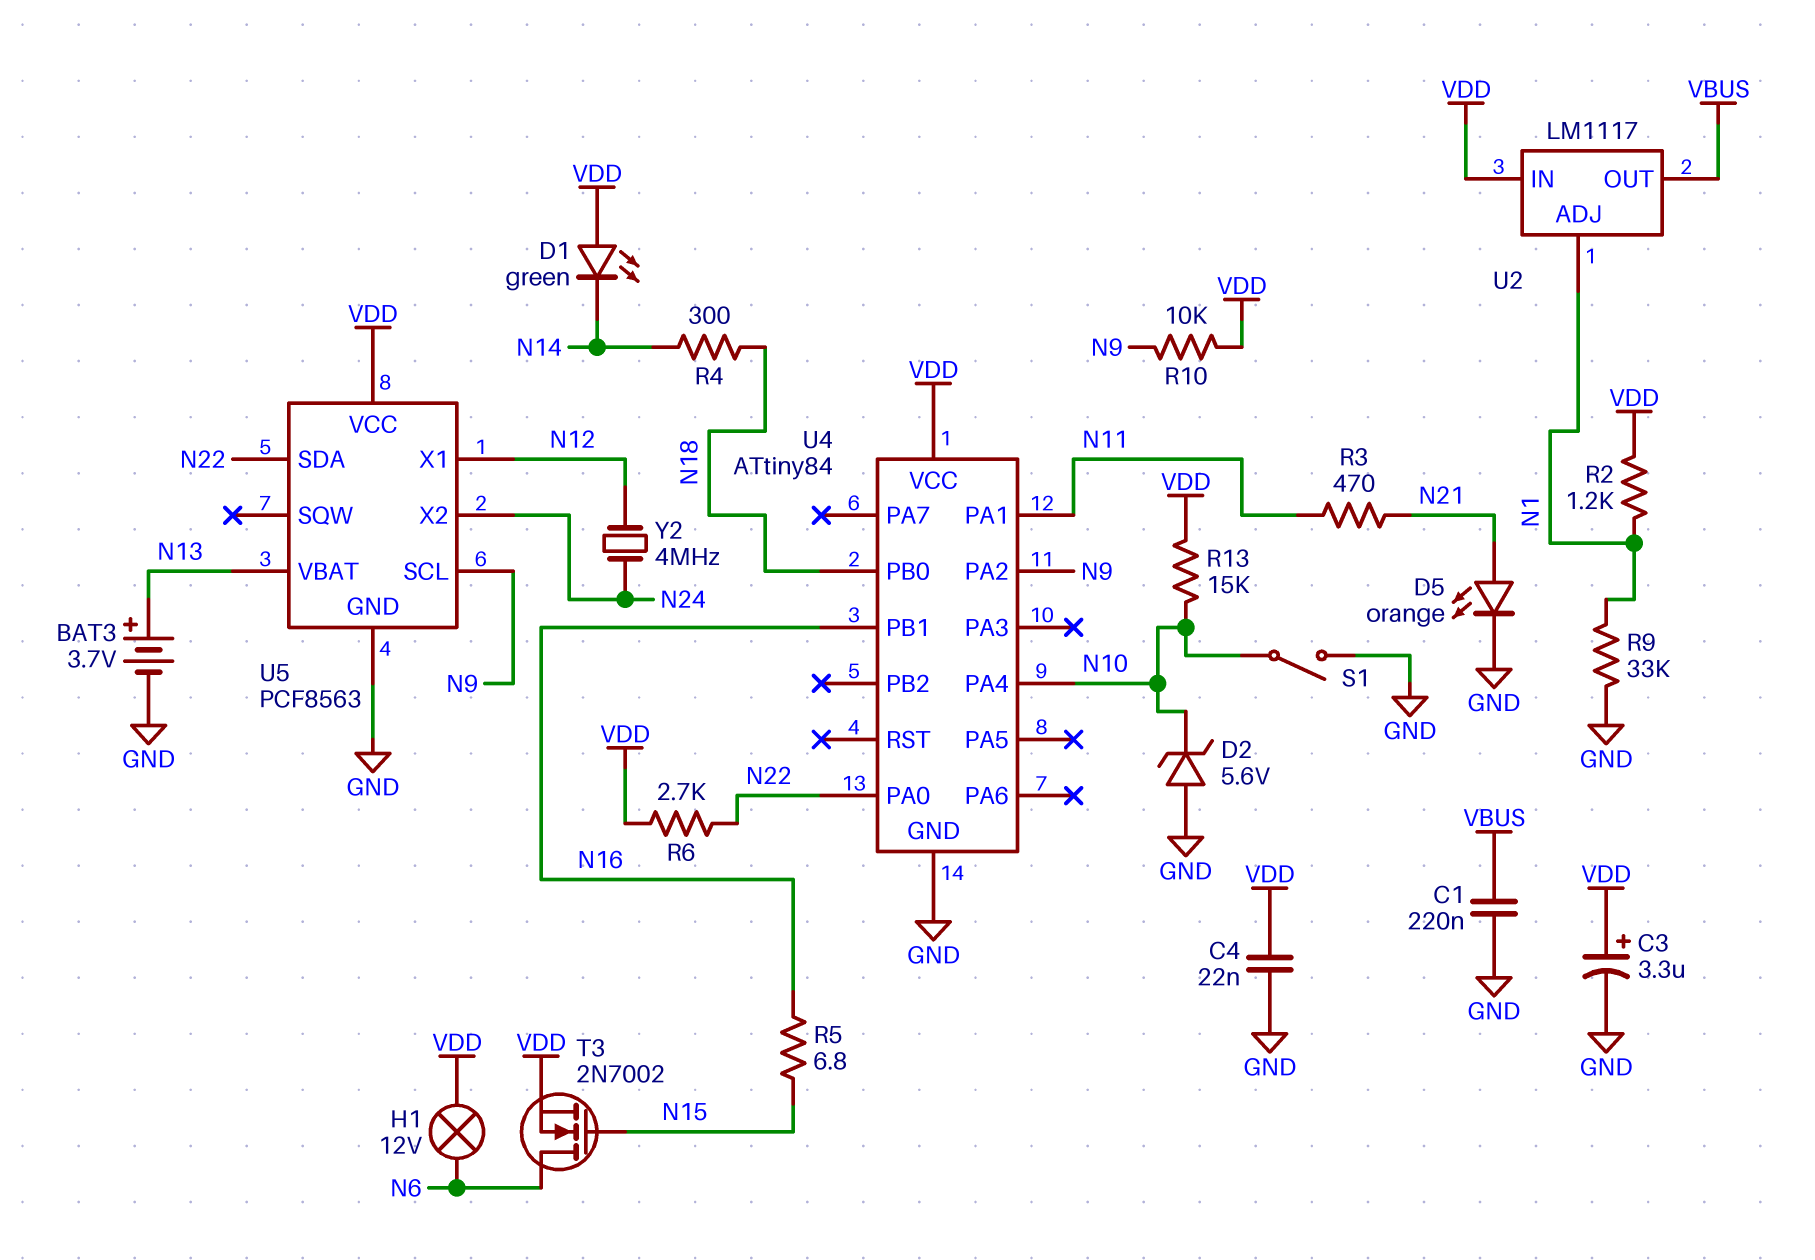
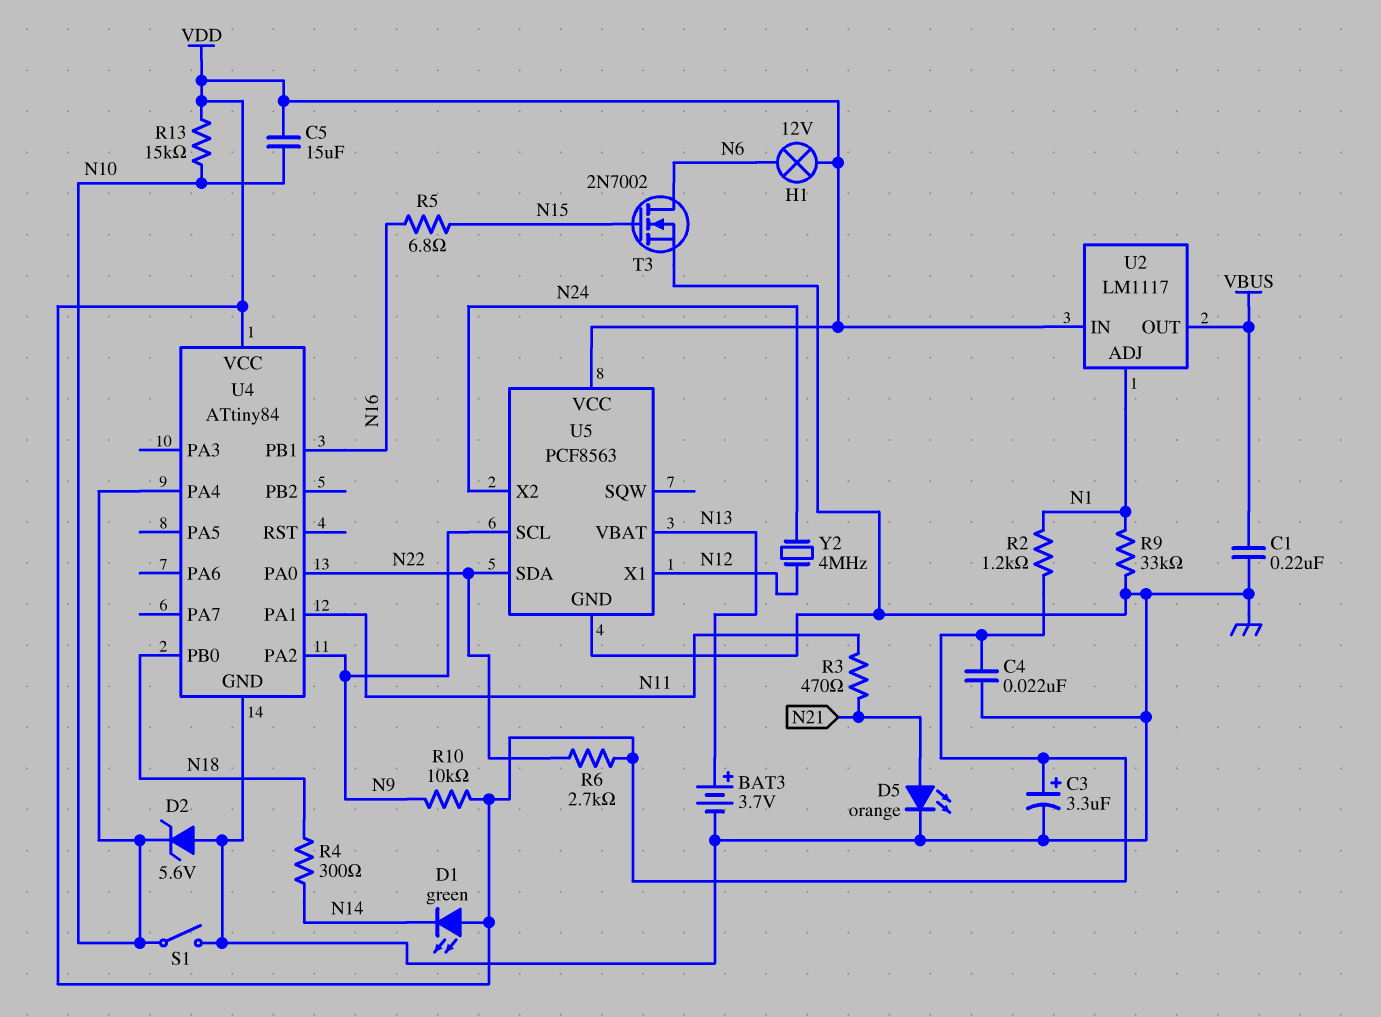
C5: none -> 15uF (N10, VDD)
T3: NMOS 2N7002 (G N15, D N6, S VDD) -> NMOS 2N7002 (G N15, D N6, S GND)

